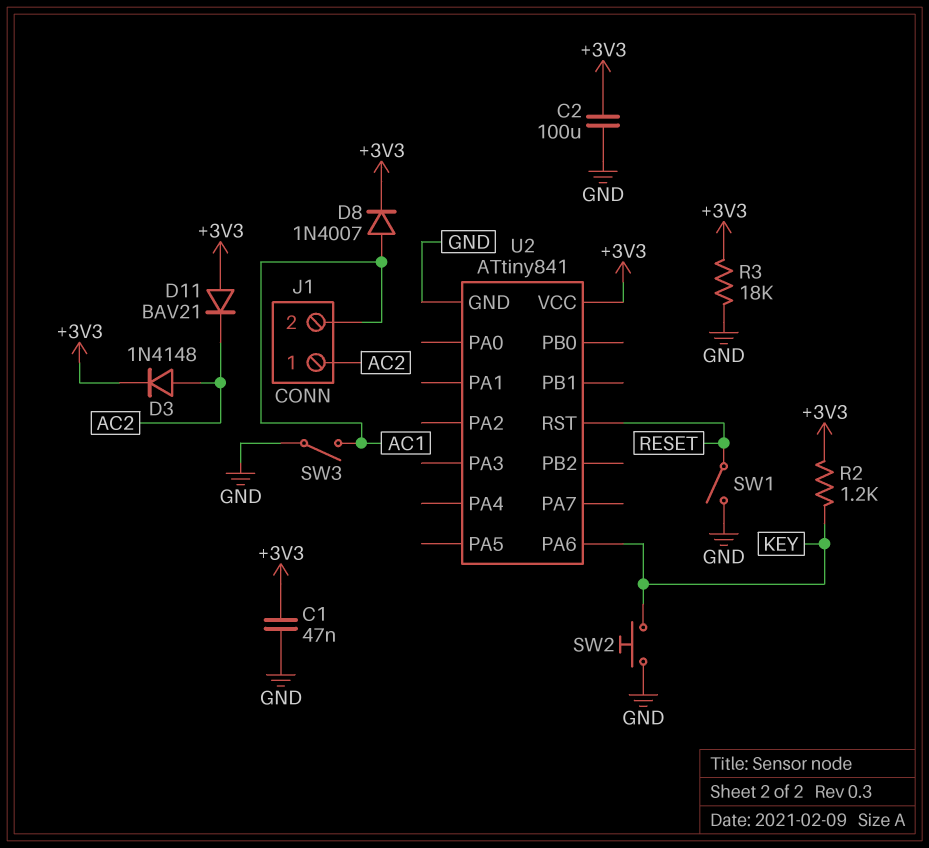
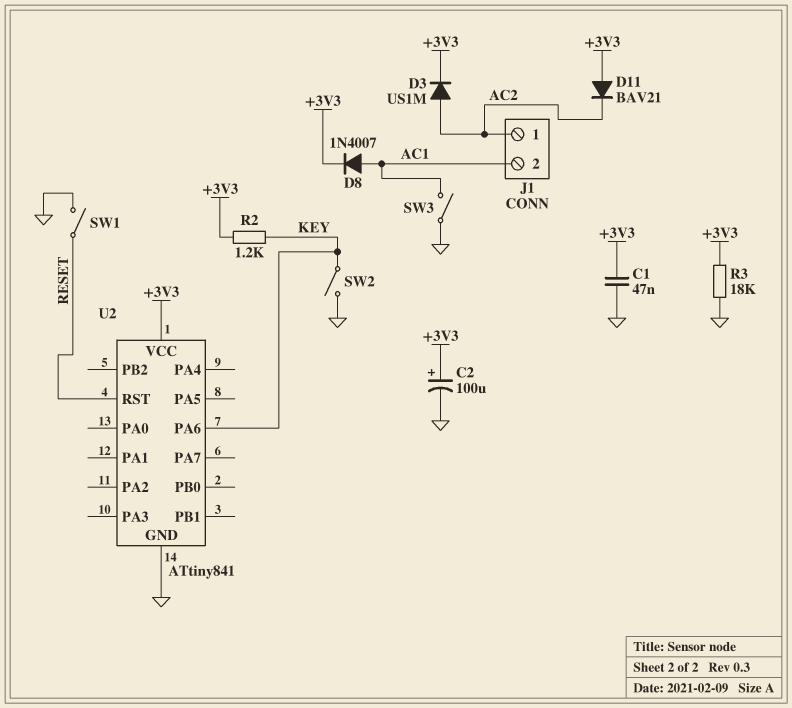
C2: 100uF (+3V3, GND) -> 100uF (plus +3V3, minus GND)
D3: diode 1N4148 (A AC2, K +3V3) -> diode US1M (A AC2, K +3V3)
SW2: button (GND, KEY) -> switch (GND, KEY)

